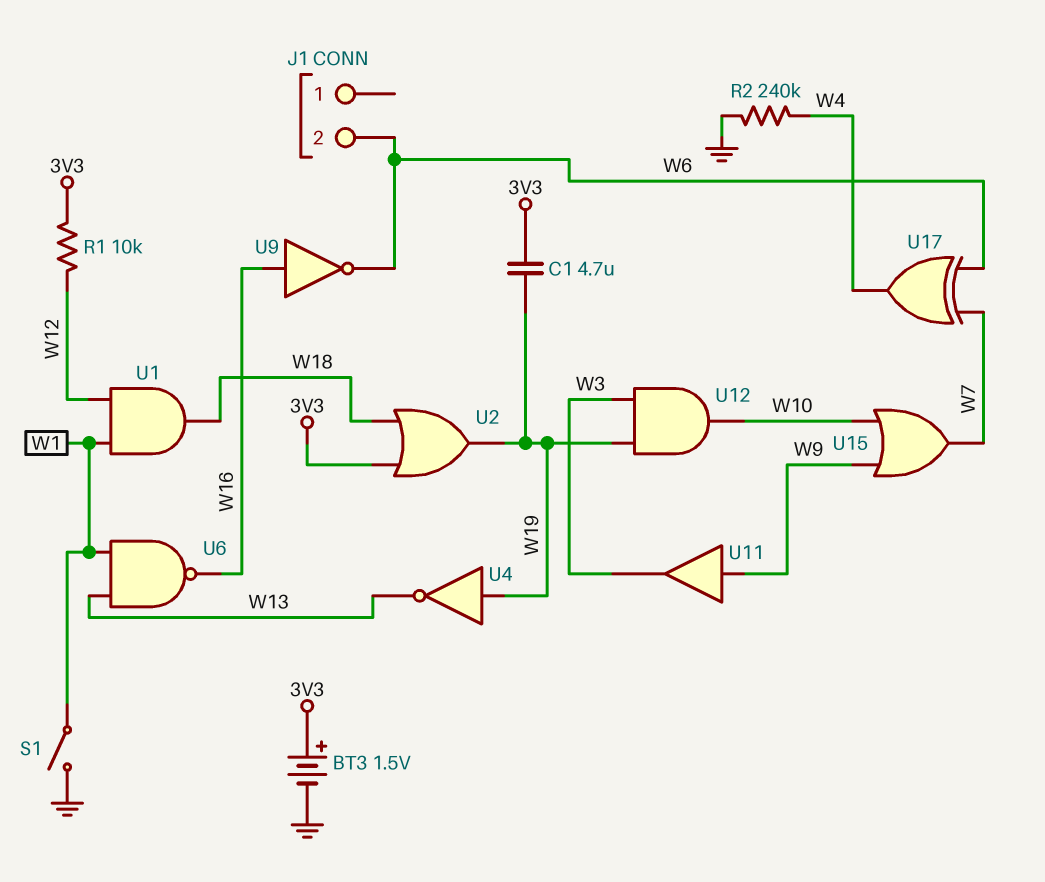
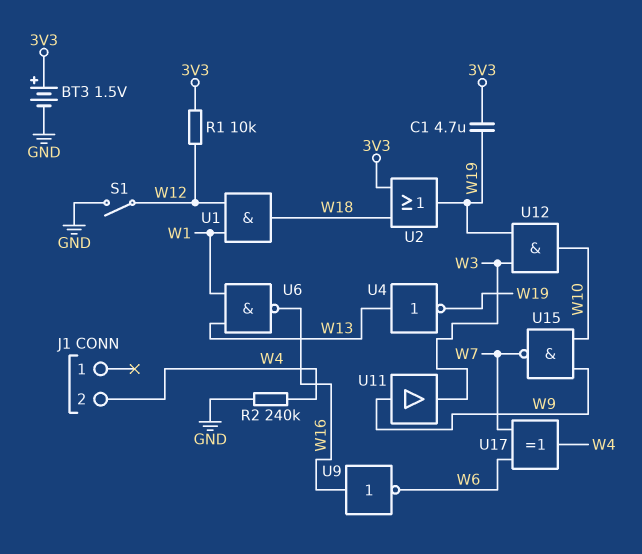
J1 pin 2: W6 -> W4
S1: switch (GND, W1) -> switch (GND, W12)
U4: NOT (in W19, out W13) -> NOT (in W13, out W19)
U15: OR (in W9, in W10, out W7) -> NAND (in W9, in W10, out W7)

